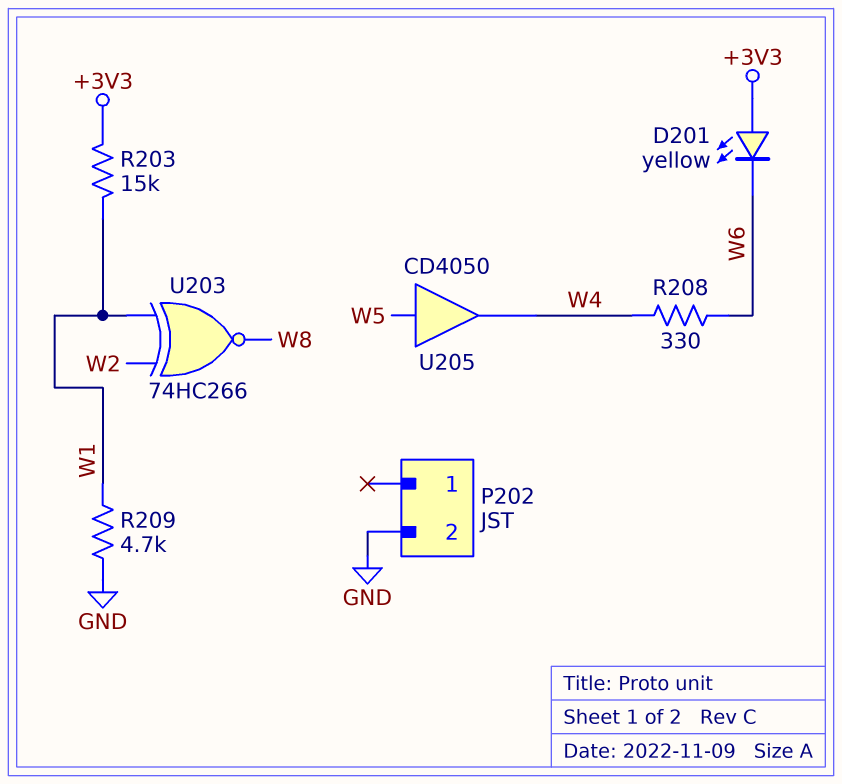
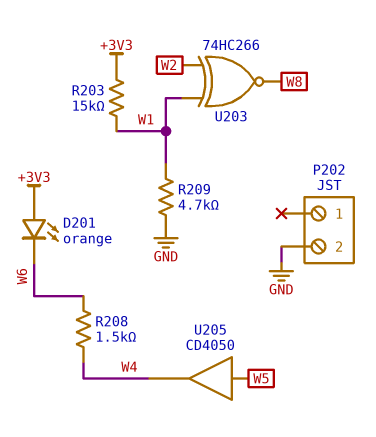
D201: LED yellow (A +3V3, K W6) -> LED orange (A +3V3, K W6)
R208: 330 (W4, W6) -> 1.5k (W4, W6)

